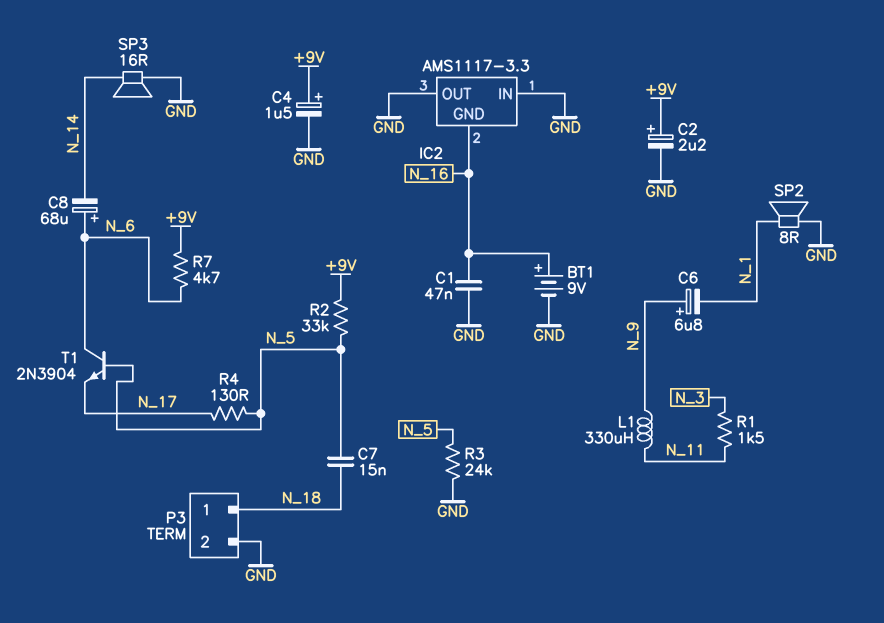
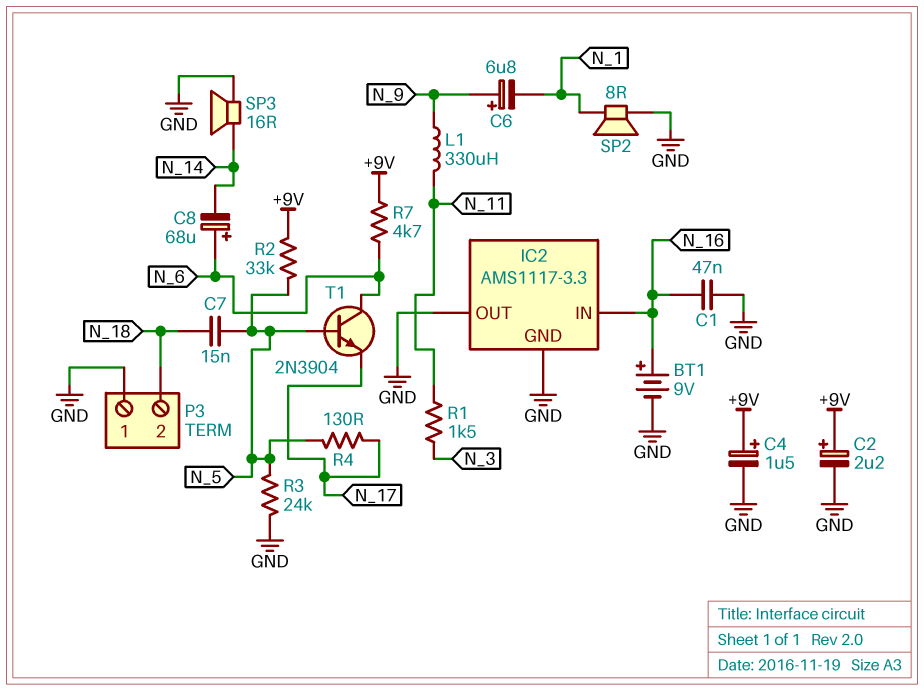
IC2 pin GND: N_16 -> GND
IC2 pin IN: GND -> N_16
P3 pin 1: N_18 -> GND
P3 pin 2: GND -> N_18

